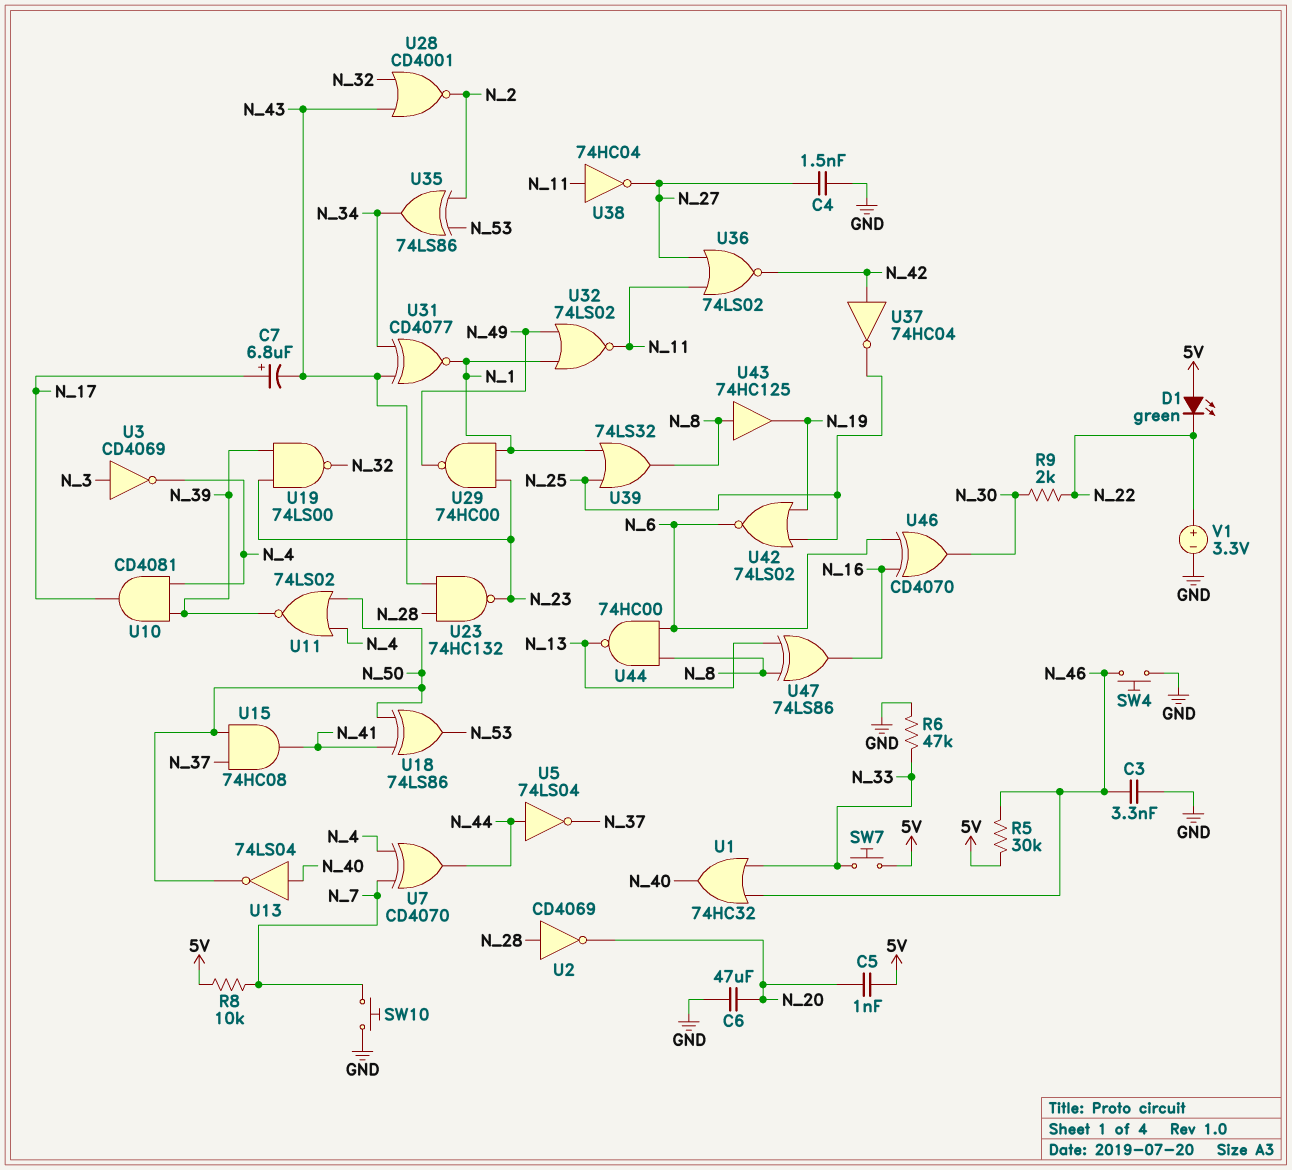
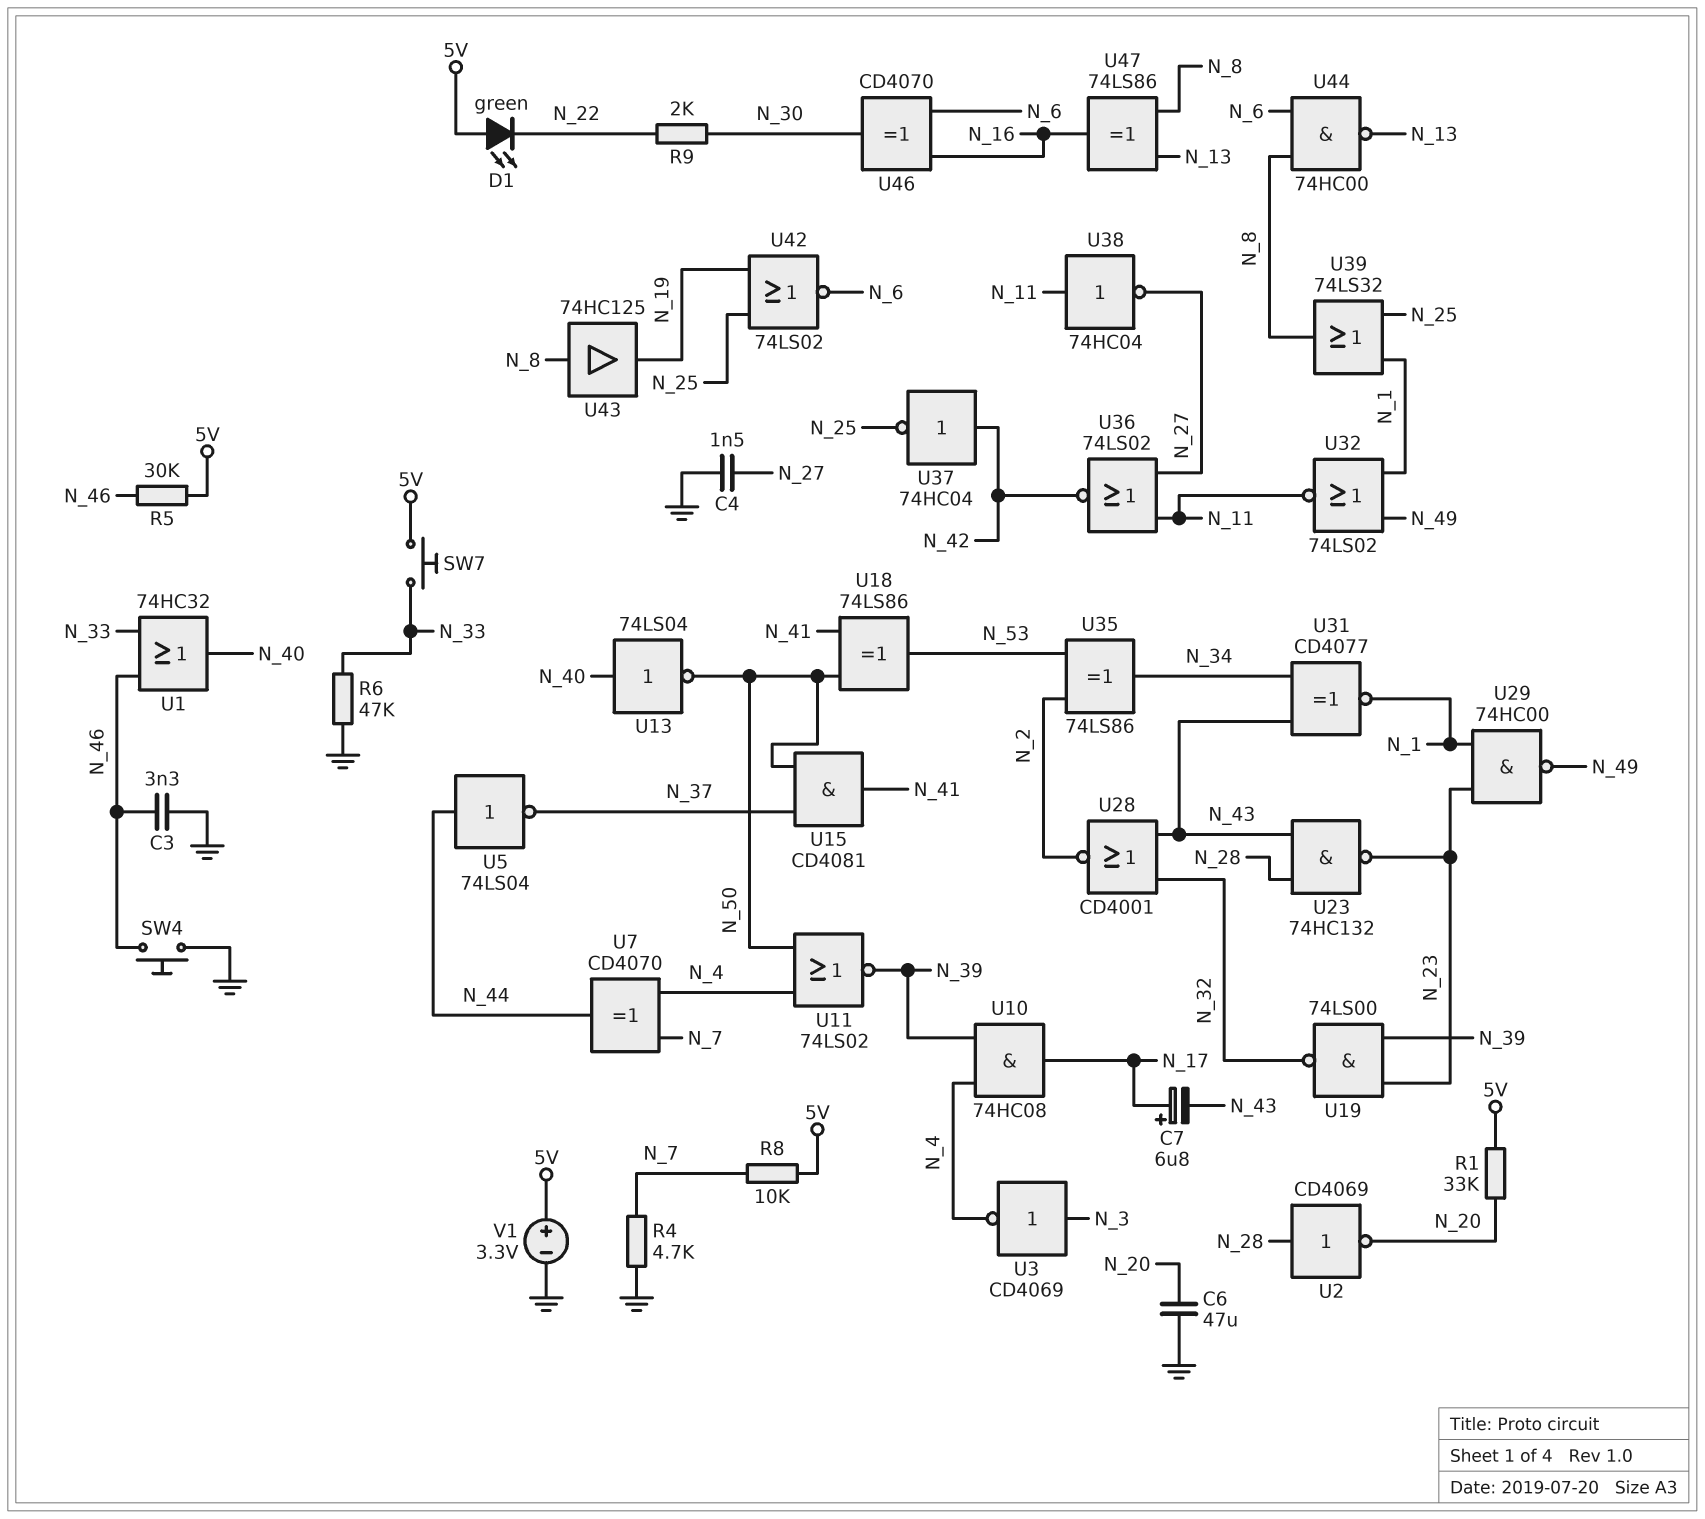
C5: 1nF (5V, N_20) -> none
R1: none -> 33k (5V, N_20)
R4: none -> 4.7k (GND, N_7)
SW10: button (GND, N_7) -> none
U10: AND CD4081 (in N_4, in N_39, out N_17) -> AND 74HC08 (in N_4, in N_39, out N_17)
U15: AND 74HC08 (in N_37, in N_50, out N_41) -> AND CD4081 (in N_37, in N_50, out N_41)
V1: 3.3V (plus N_22, minus GND) -> 3.3V (plus 5V, minus GND)

